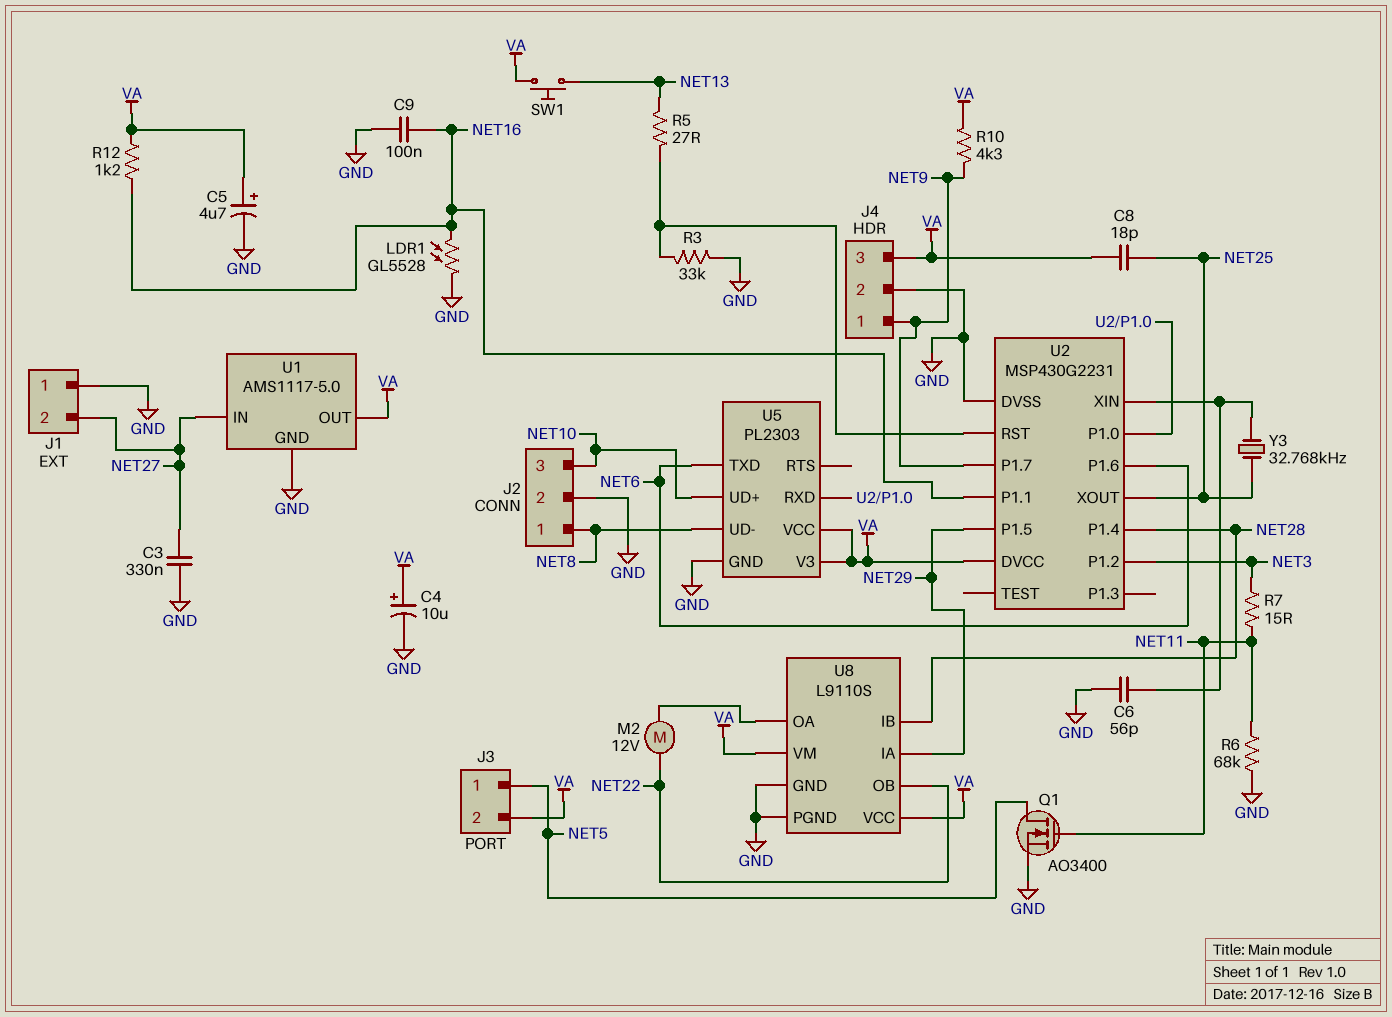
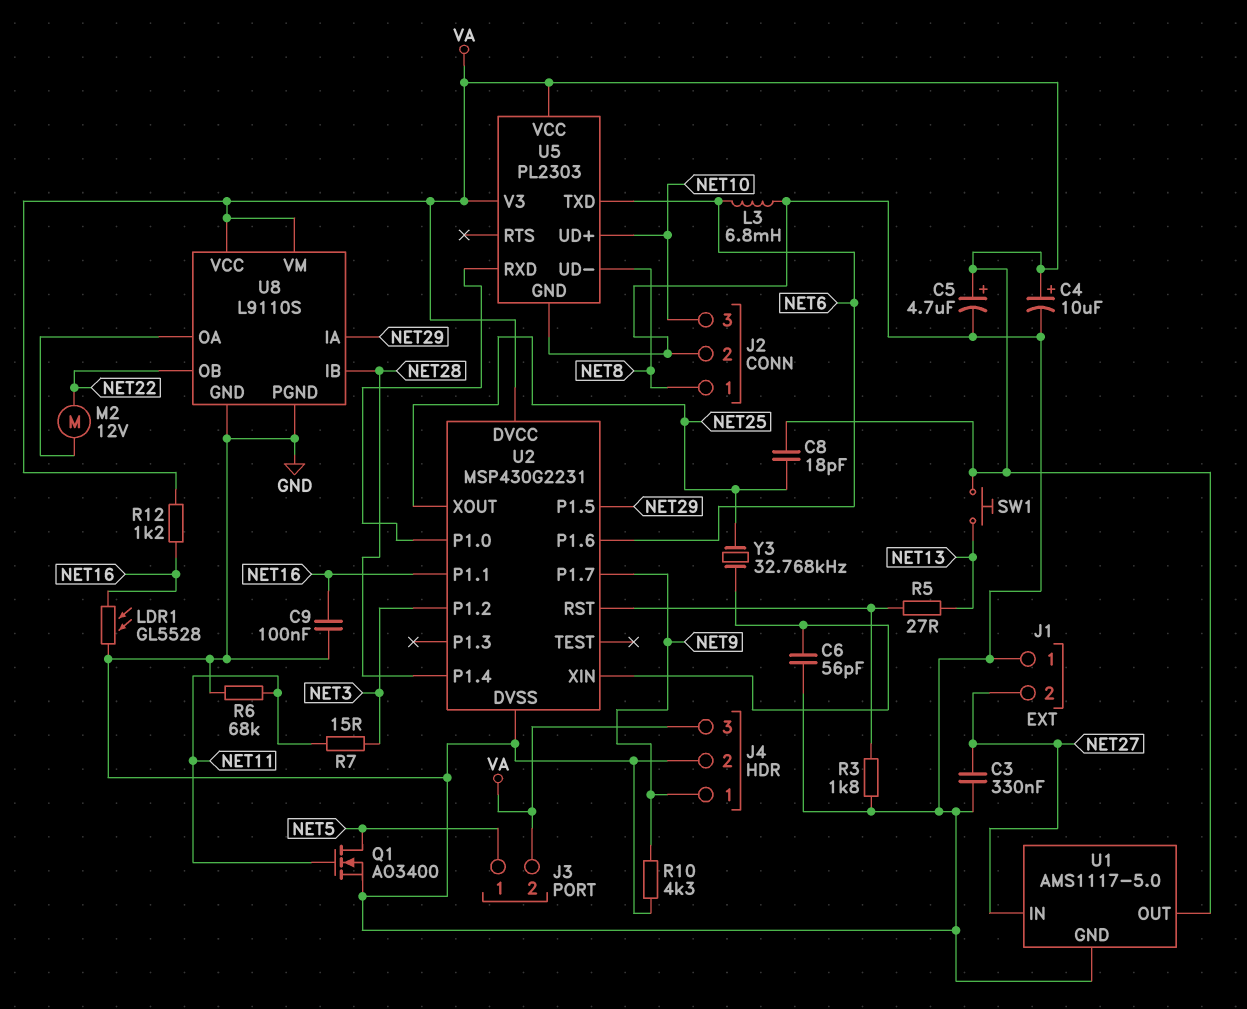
L3: none -> 6.8mH (GND, NET6)
R3: 33k (GND, U2/RST) -> 1.8k (GND, U2/RST)
R10: 4.3k (NET9, VA) -> 4.3k (GND, NET9)

